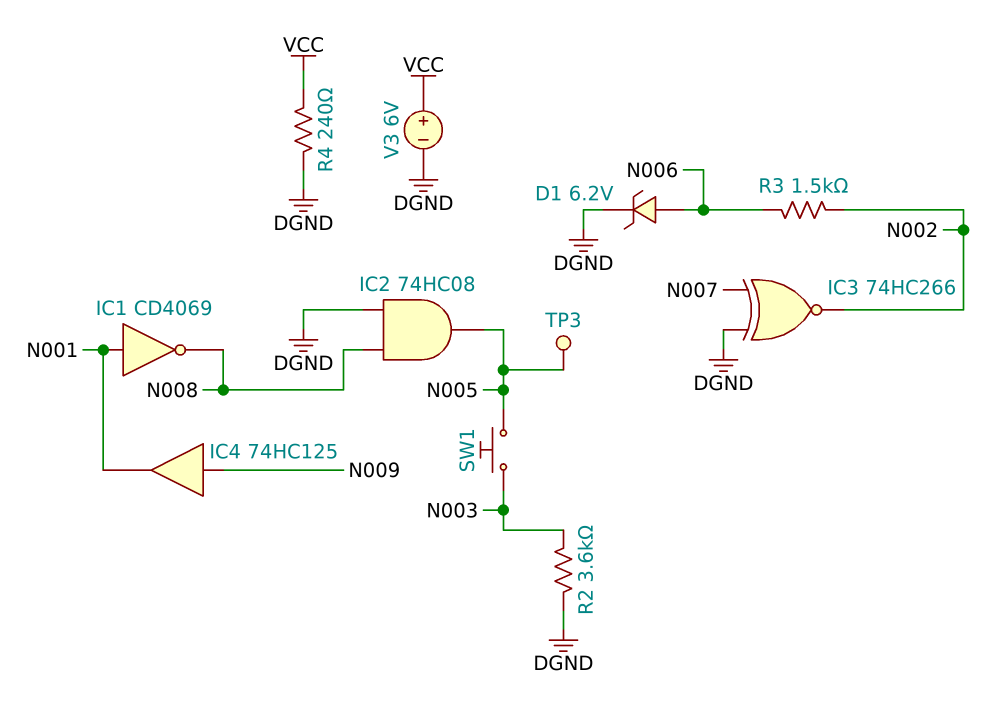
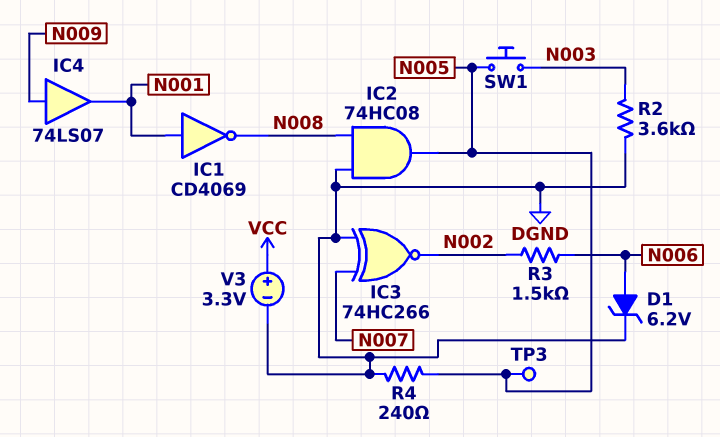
IC4: buffer 74HC125 (in N009, out N001) -> buffer 74LS07 (in N009, out N001)
R4: 240 (DGND, VCC) -> 240 (DGND, N005)
V3: 6V (plus VCC, minus DGND) -> 3.3V (plus VCC, minus DGND)

